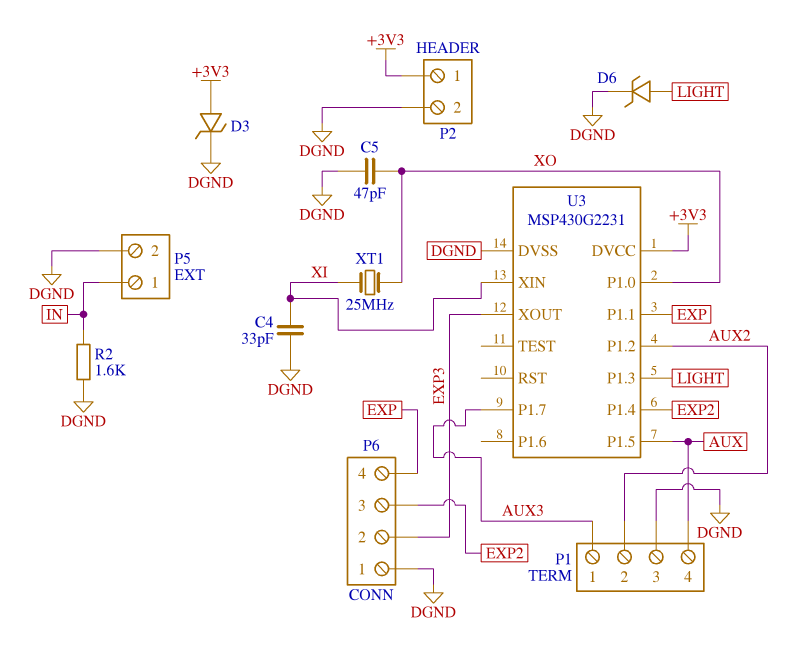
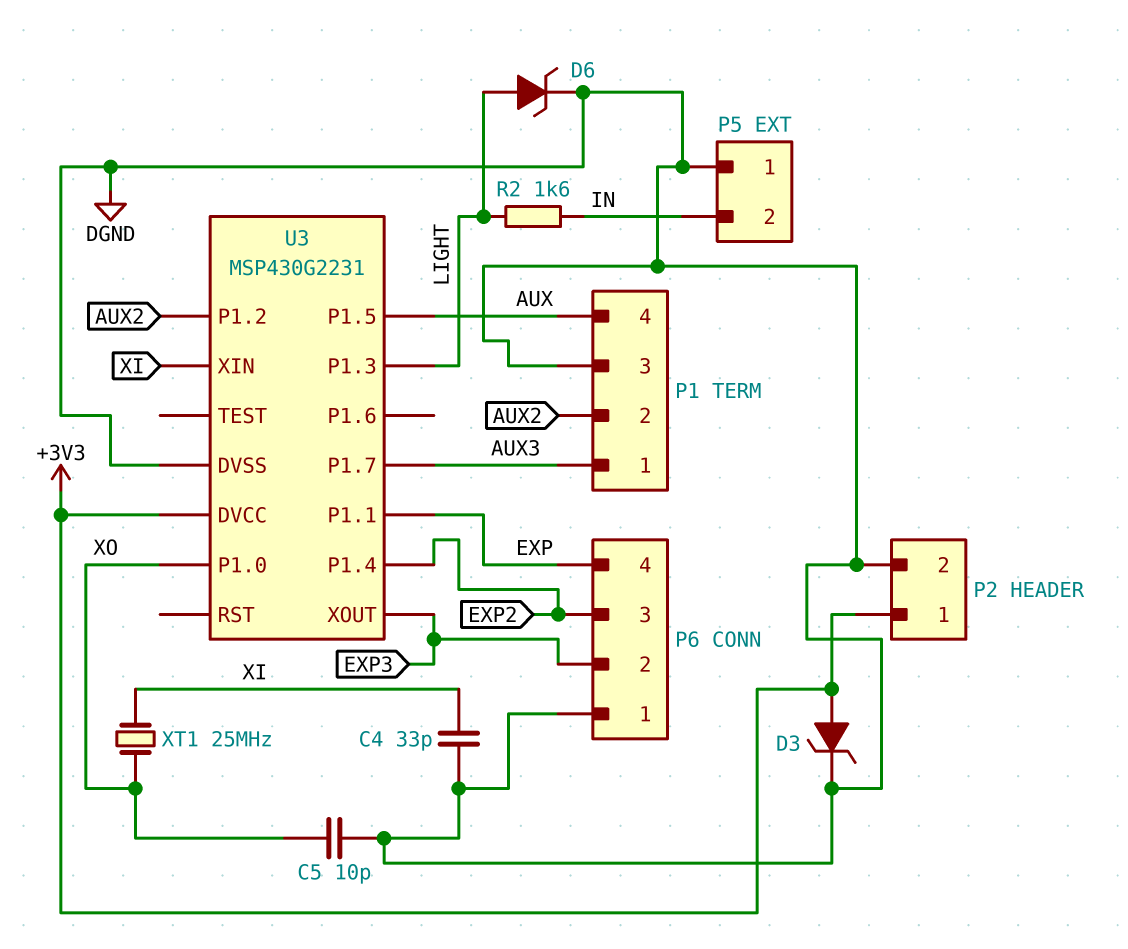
C5: 47pF (DGND, XO) -> 10pF (DGND, XO)
P5 pin 1: IN -> DGND
P5 pin 2: DGND -> IN
R2: 1.6k (DGND, IN) -> 1.6k (IN, LIGHT)

